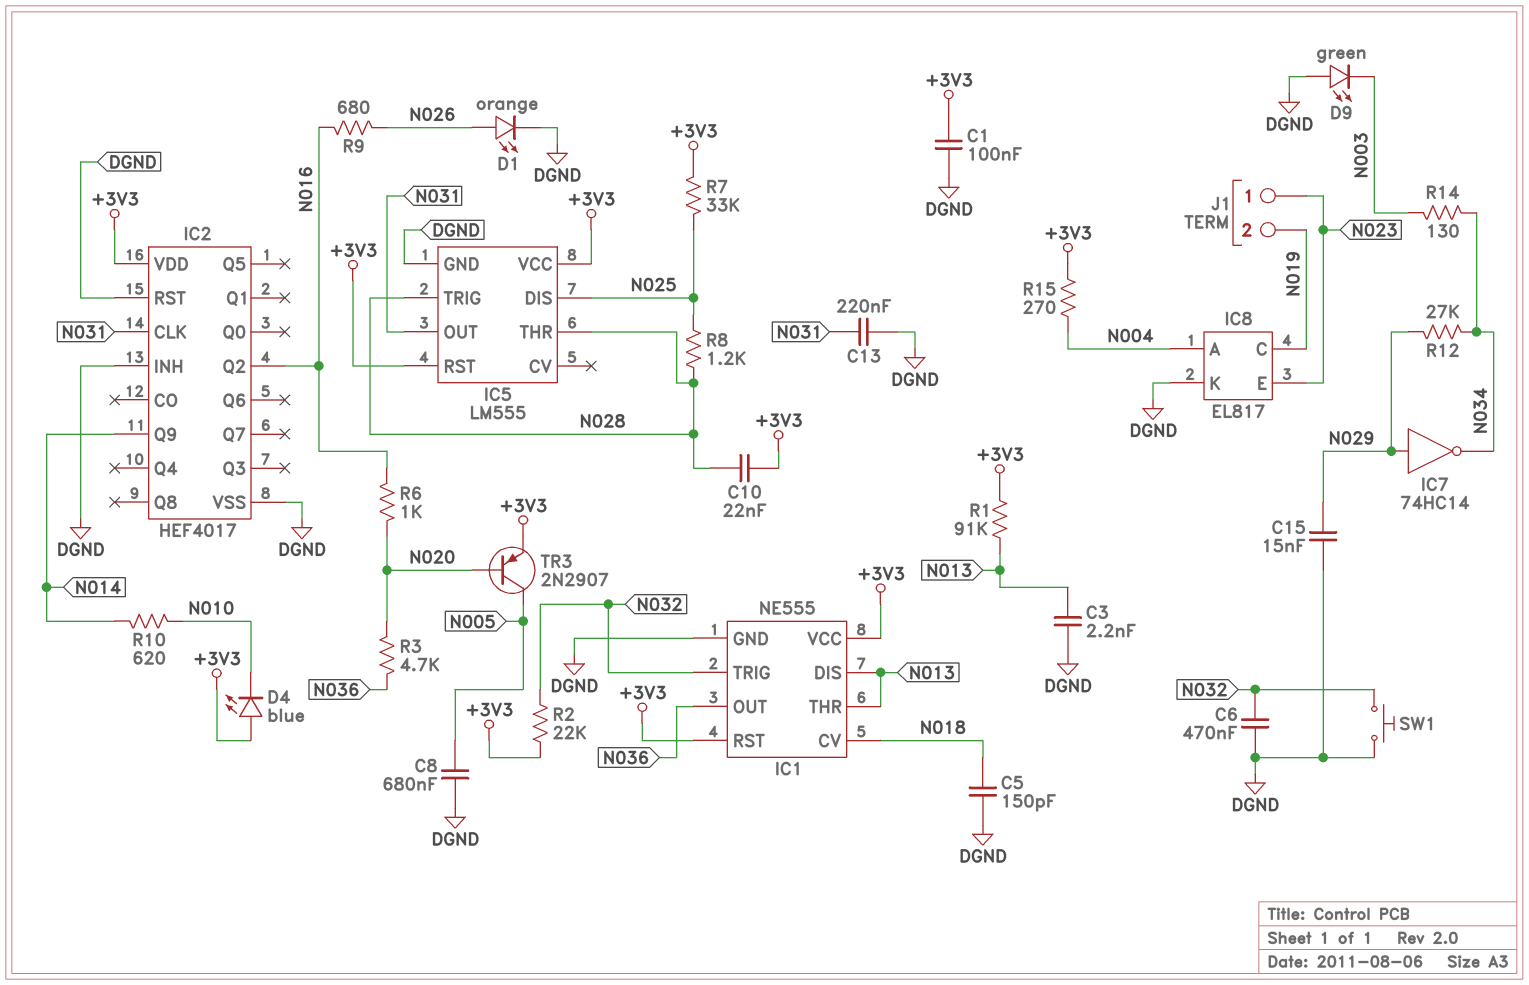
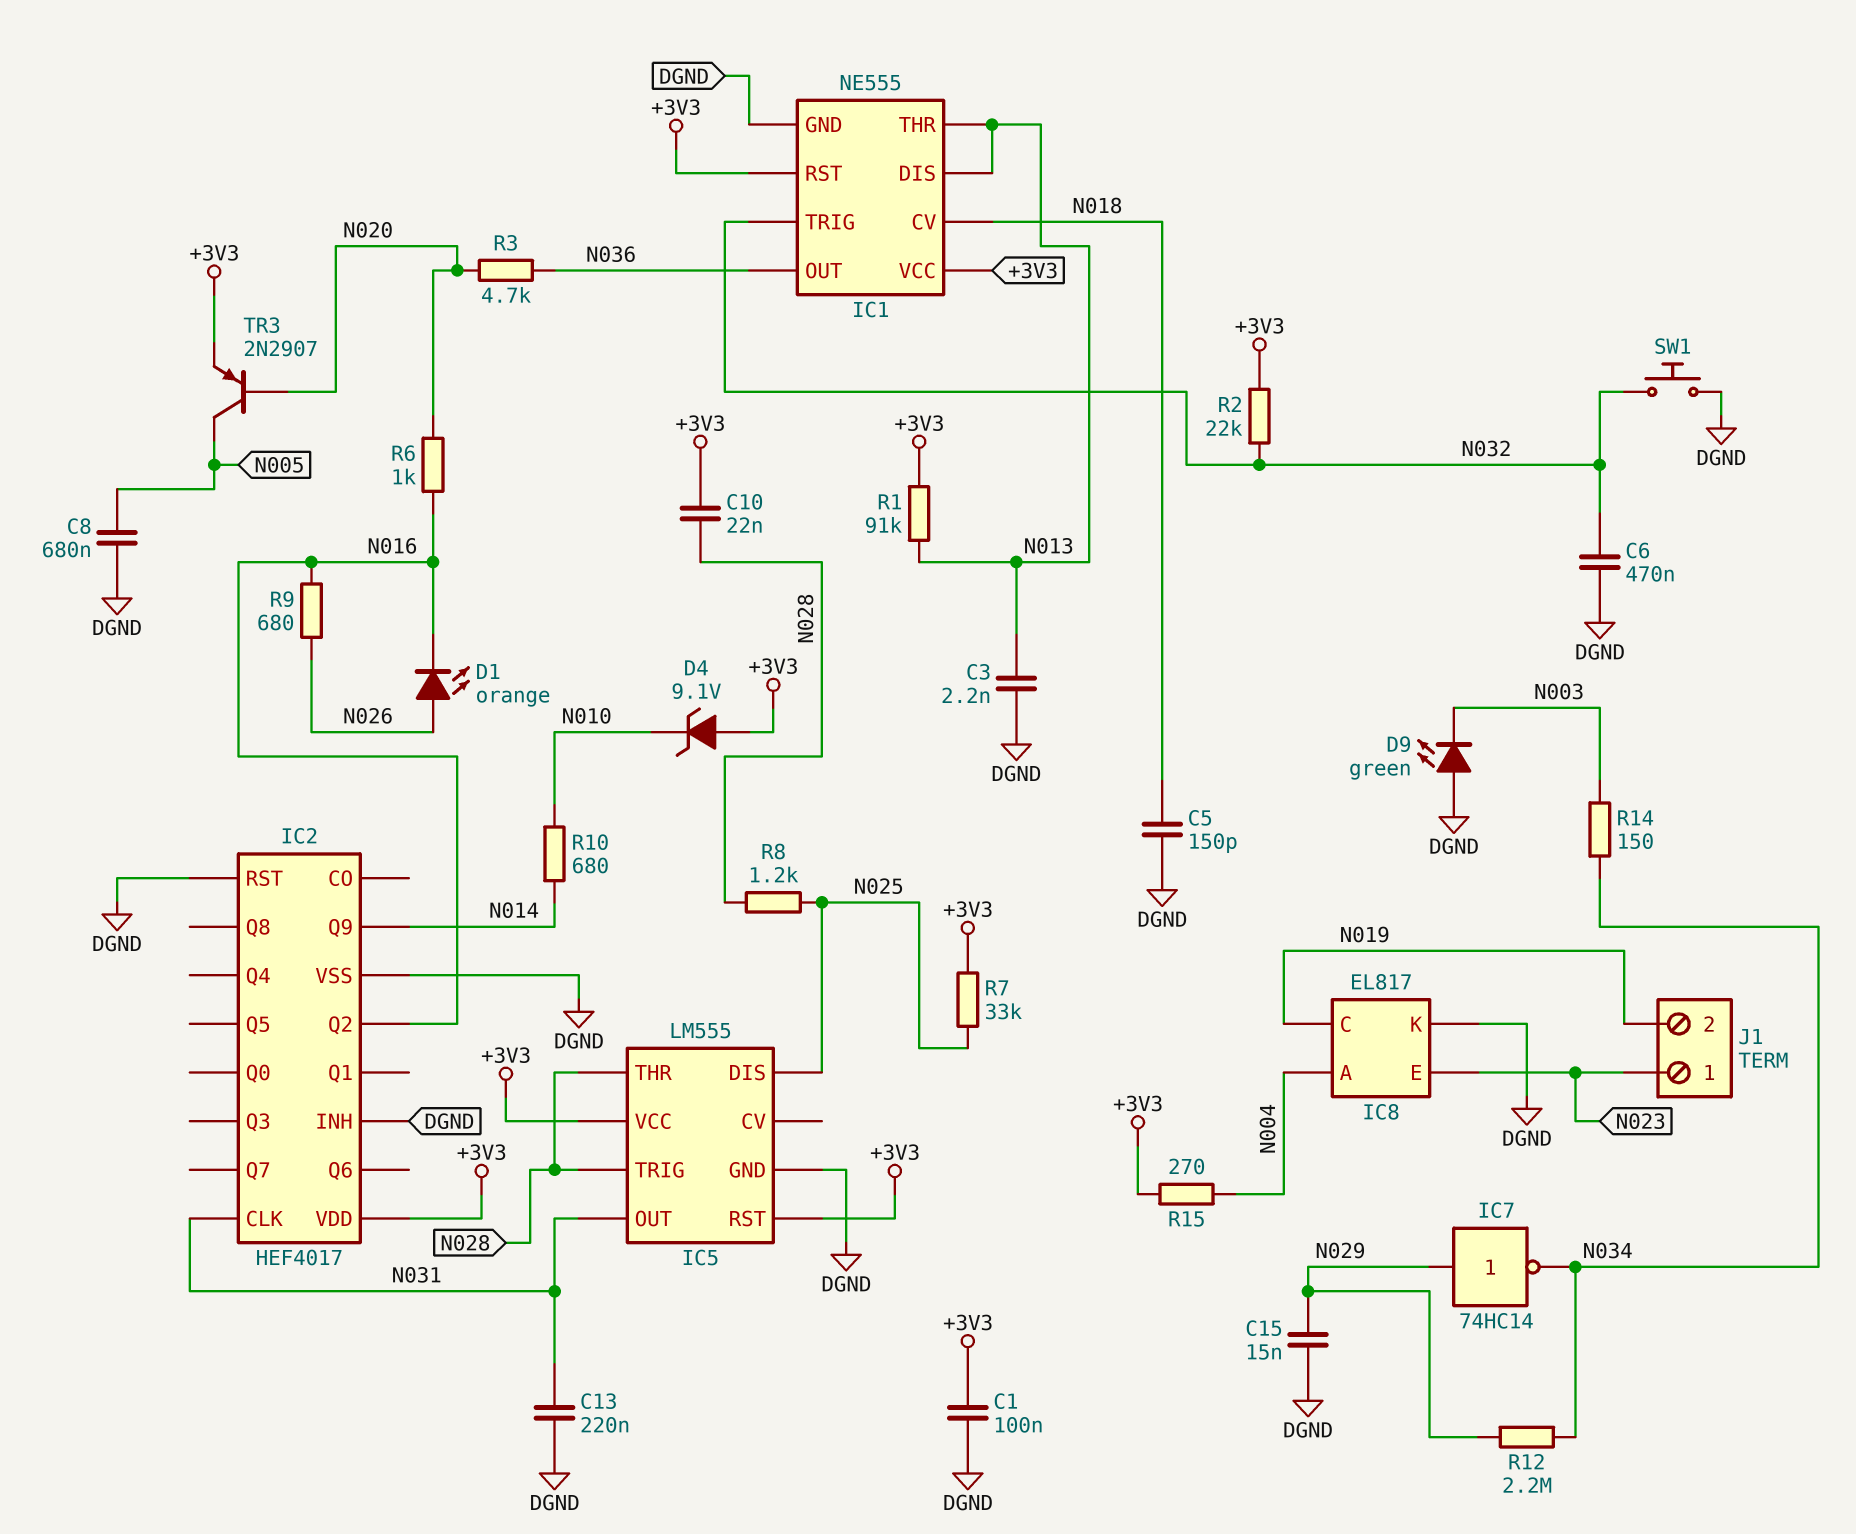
D1: LED orange (A N026, K DGND) -> LED orange (A N026, K N016)
D4: LED blue (A +3V3, K N010) -> zener 9.1V (A +3V3, K N010)
R10: 620 (N010, N014) -> 680 (N010, N014)
R12: 27k (N029, N034) -> 2.2M (N029, N034)
R14: 130 (N003, N034) -> 150 (N003, N034)

